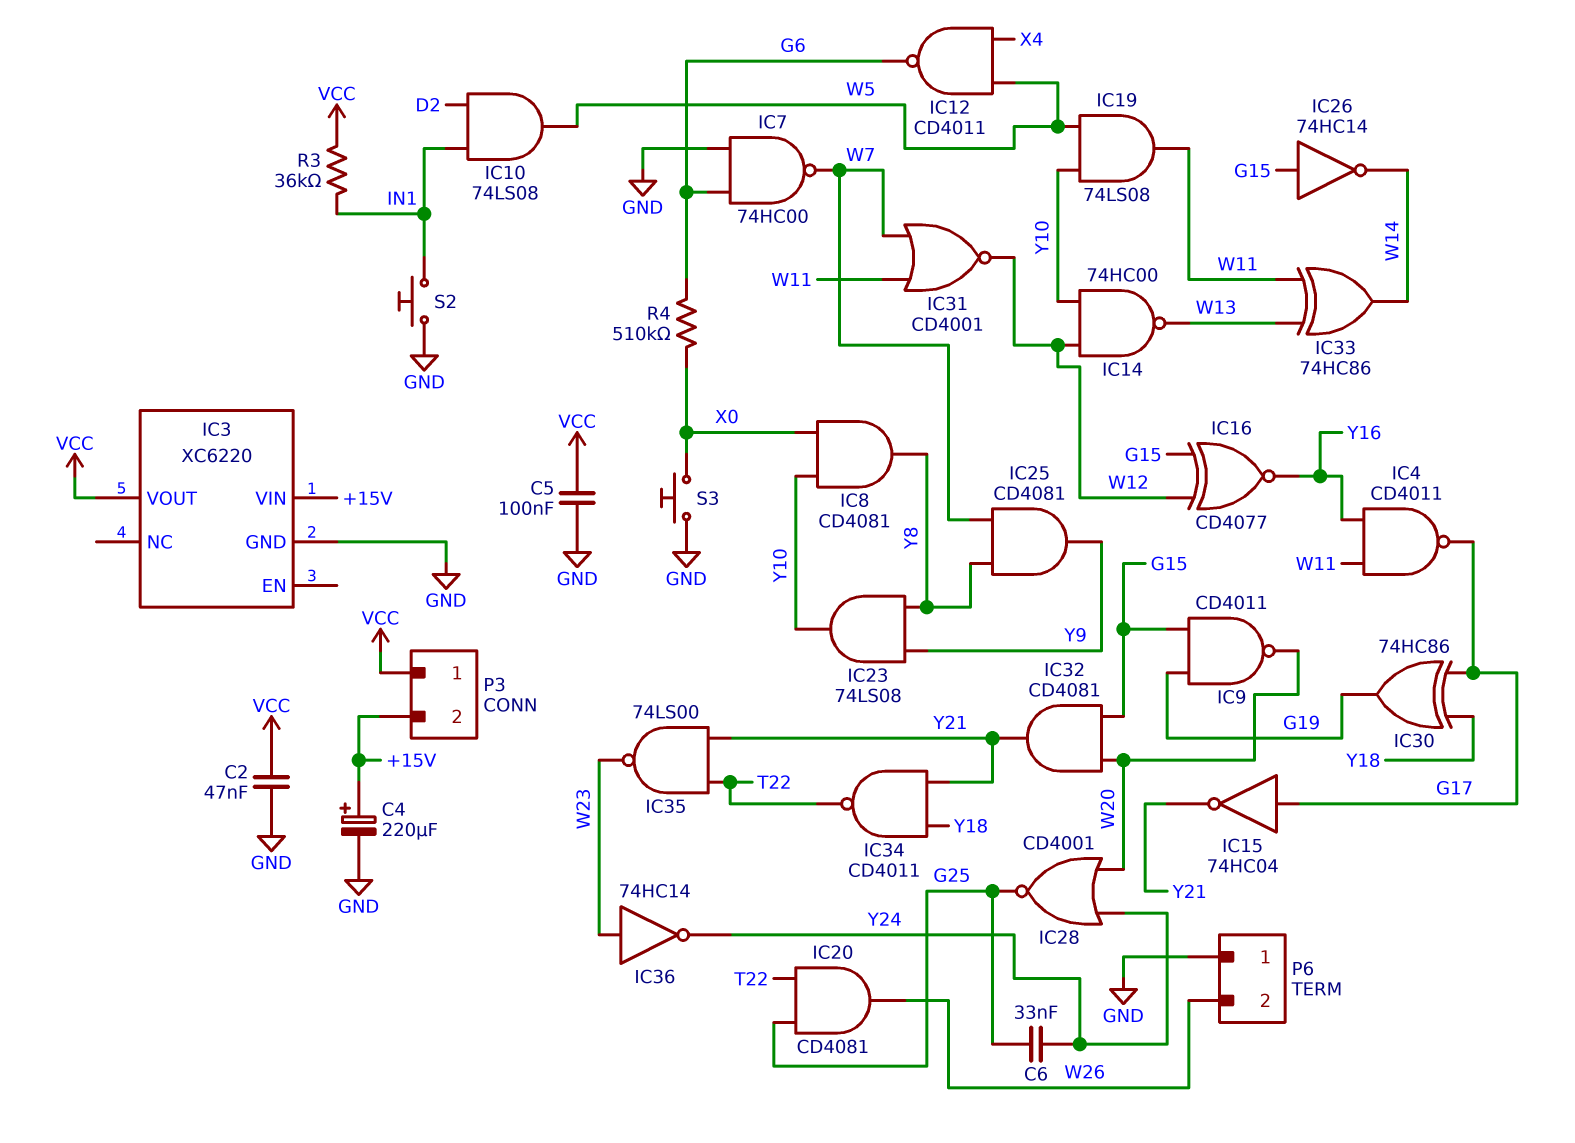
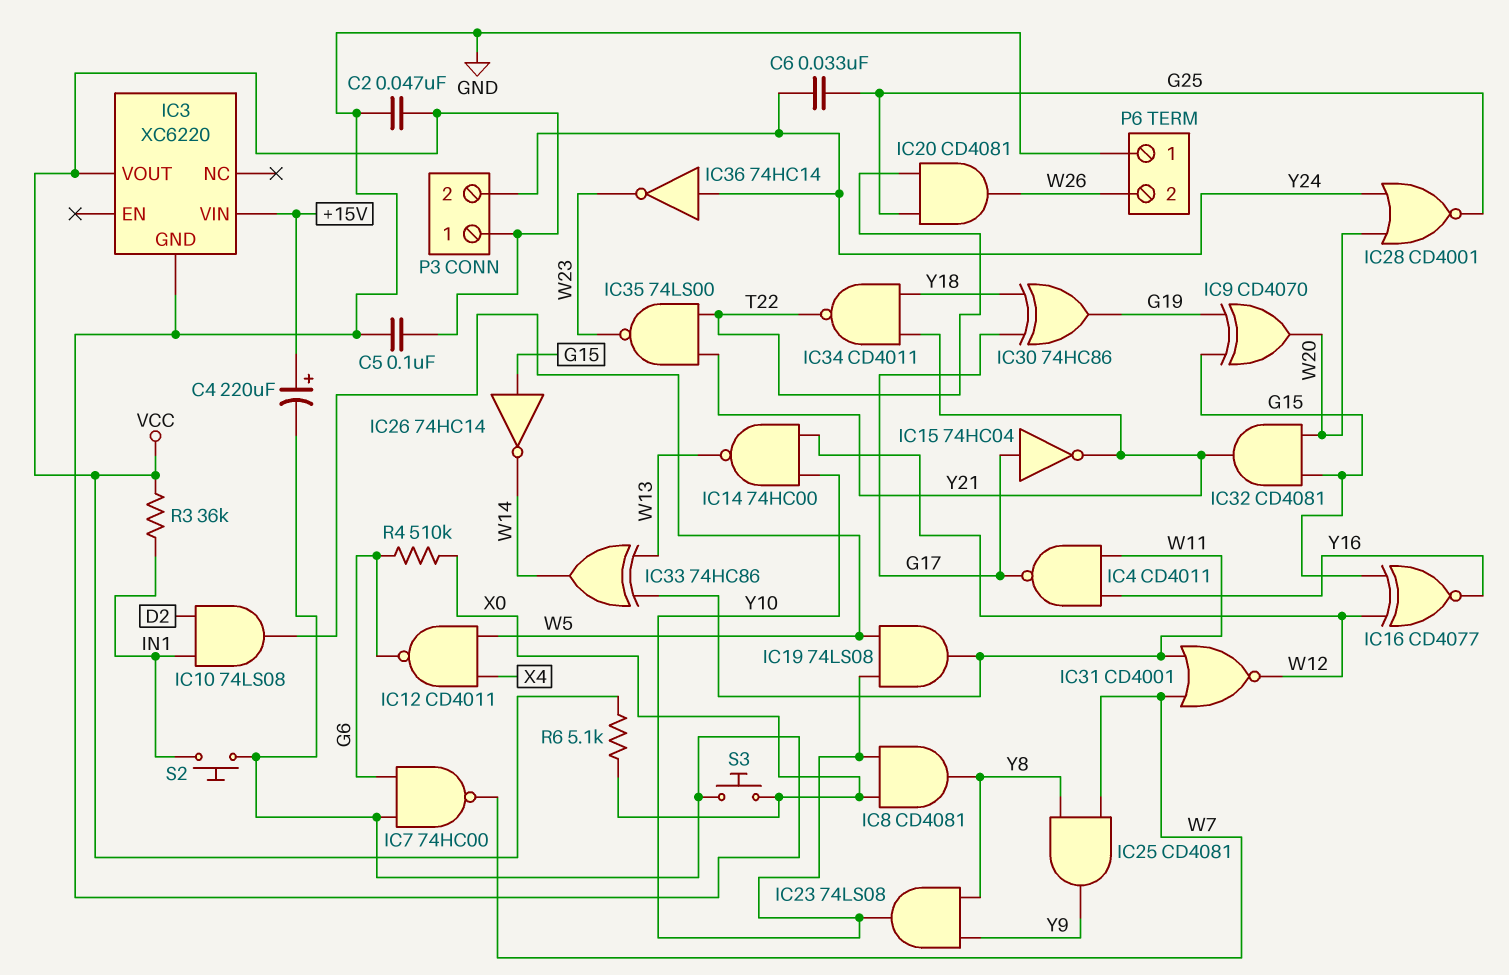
IC9: NAND CD4011 (in G15, in G19, out W20) -> XOR CD4070 (in G15, in G19, out W20)
IC36: NOT 74HC14 (in W23, out Y24) -> NOT 74HC14 (in Y24, out W23)
P3 pin 2: +15V -> Y24
R6: none -> 5.1k (VCC, X0)

